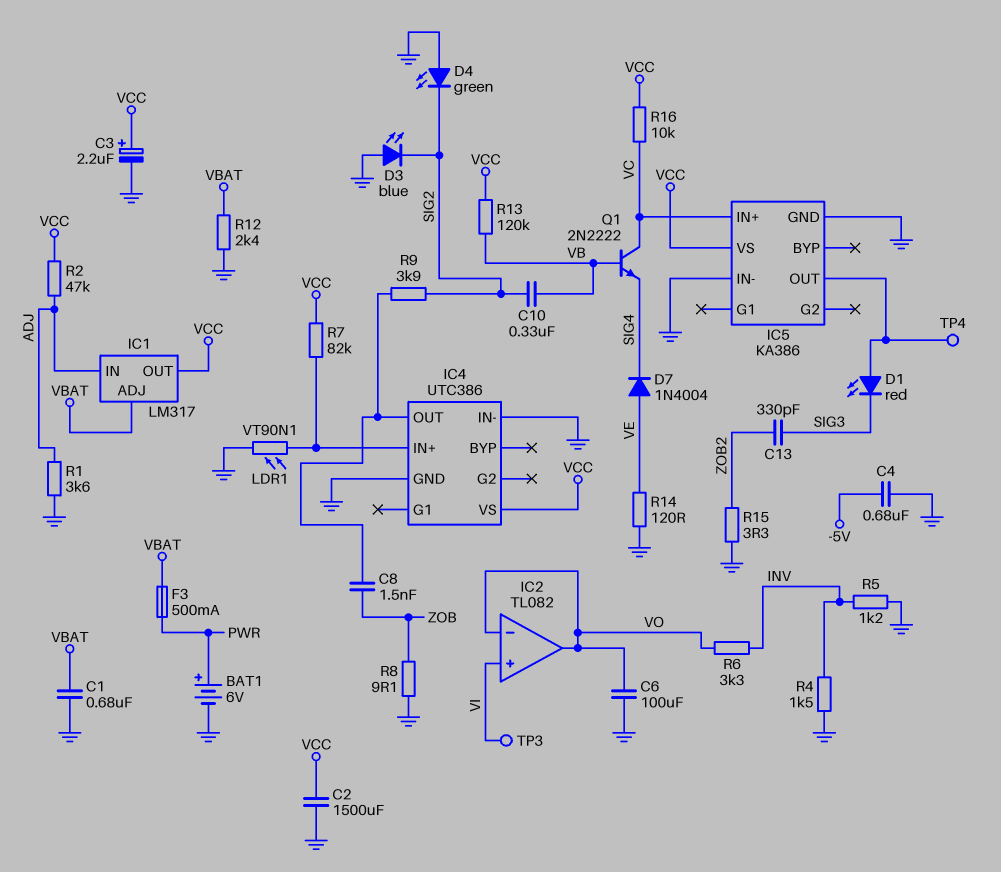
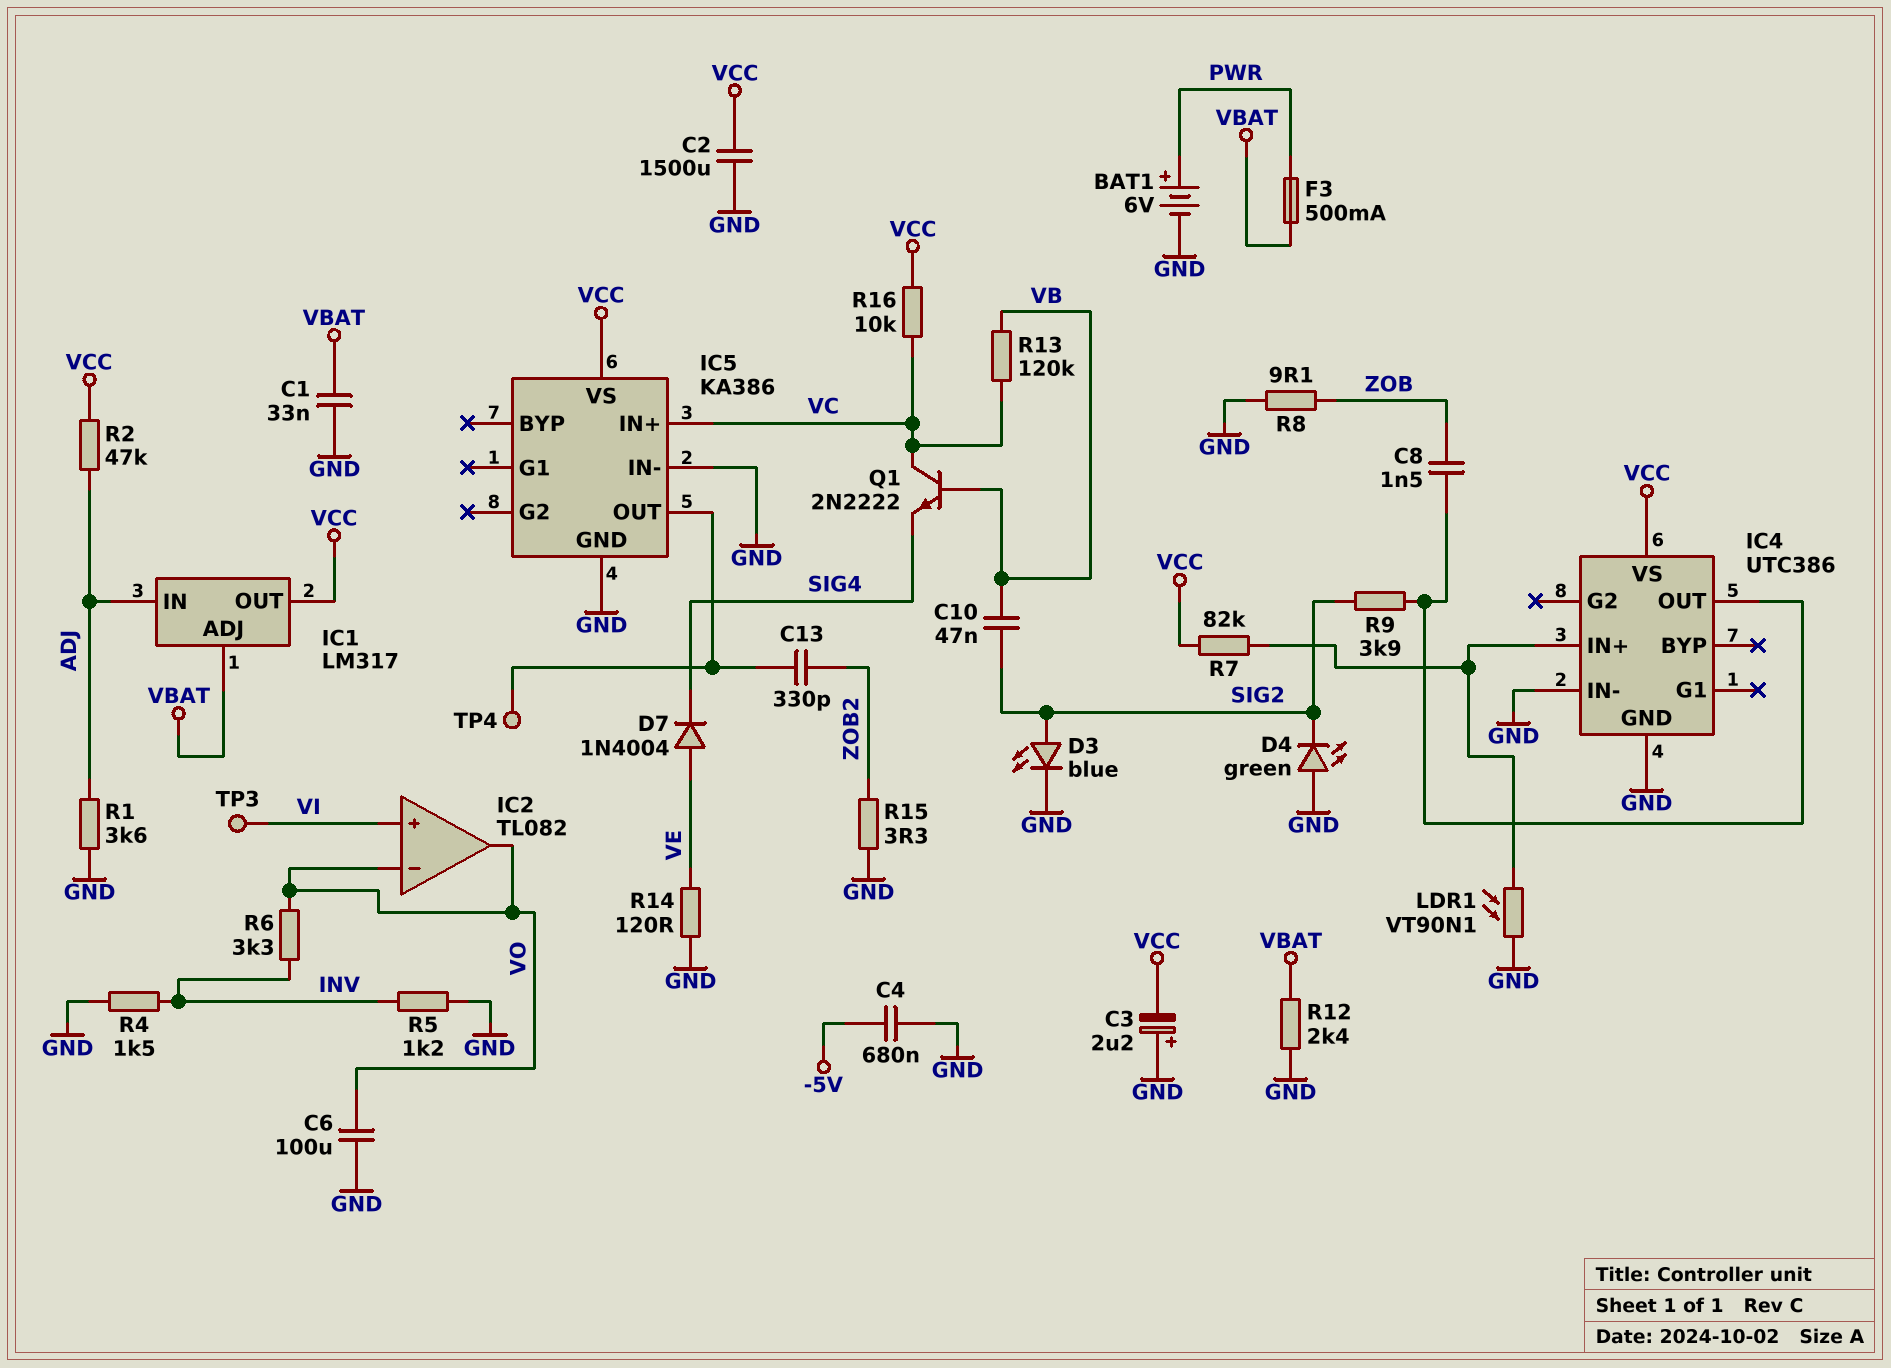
C1: 680nF (GND, VBAT) -> 33nF (GND, VBAT)
C3: 2.2uF (plus VCC, minus GND) -> 2.2uF (plus GND, minus VCC)
C10: 330nF (SIG2, VB) -> 47nF (SIG2, VB)
C13: 330pF (SIG3, ZOB2) -> 330pF (IC5/OUT, ZOB2)
D1: LED red (A IC5/OUT, K SIG3) -> none
D3: LED blue (A GND, K SIG2) -> LED blue (A SIG2, K GND)
R13: 120k (VB, VCC) -> 120k (VB, VC)

